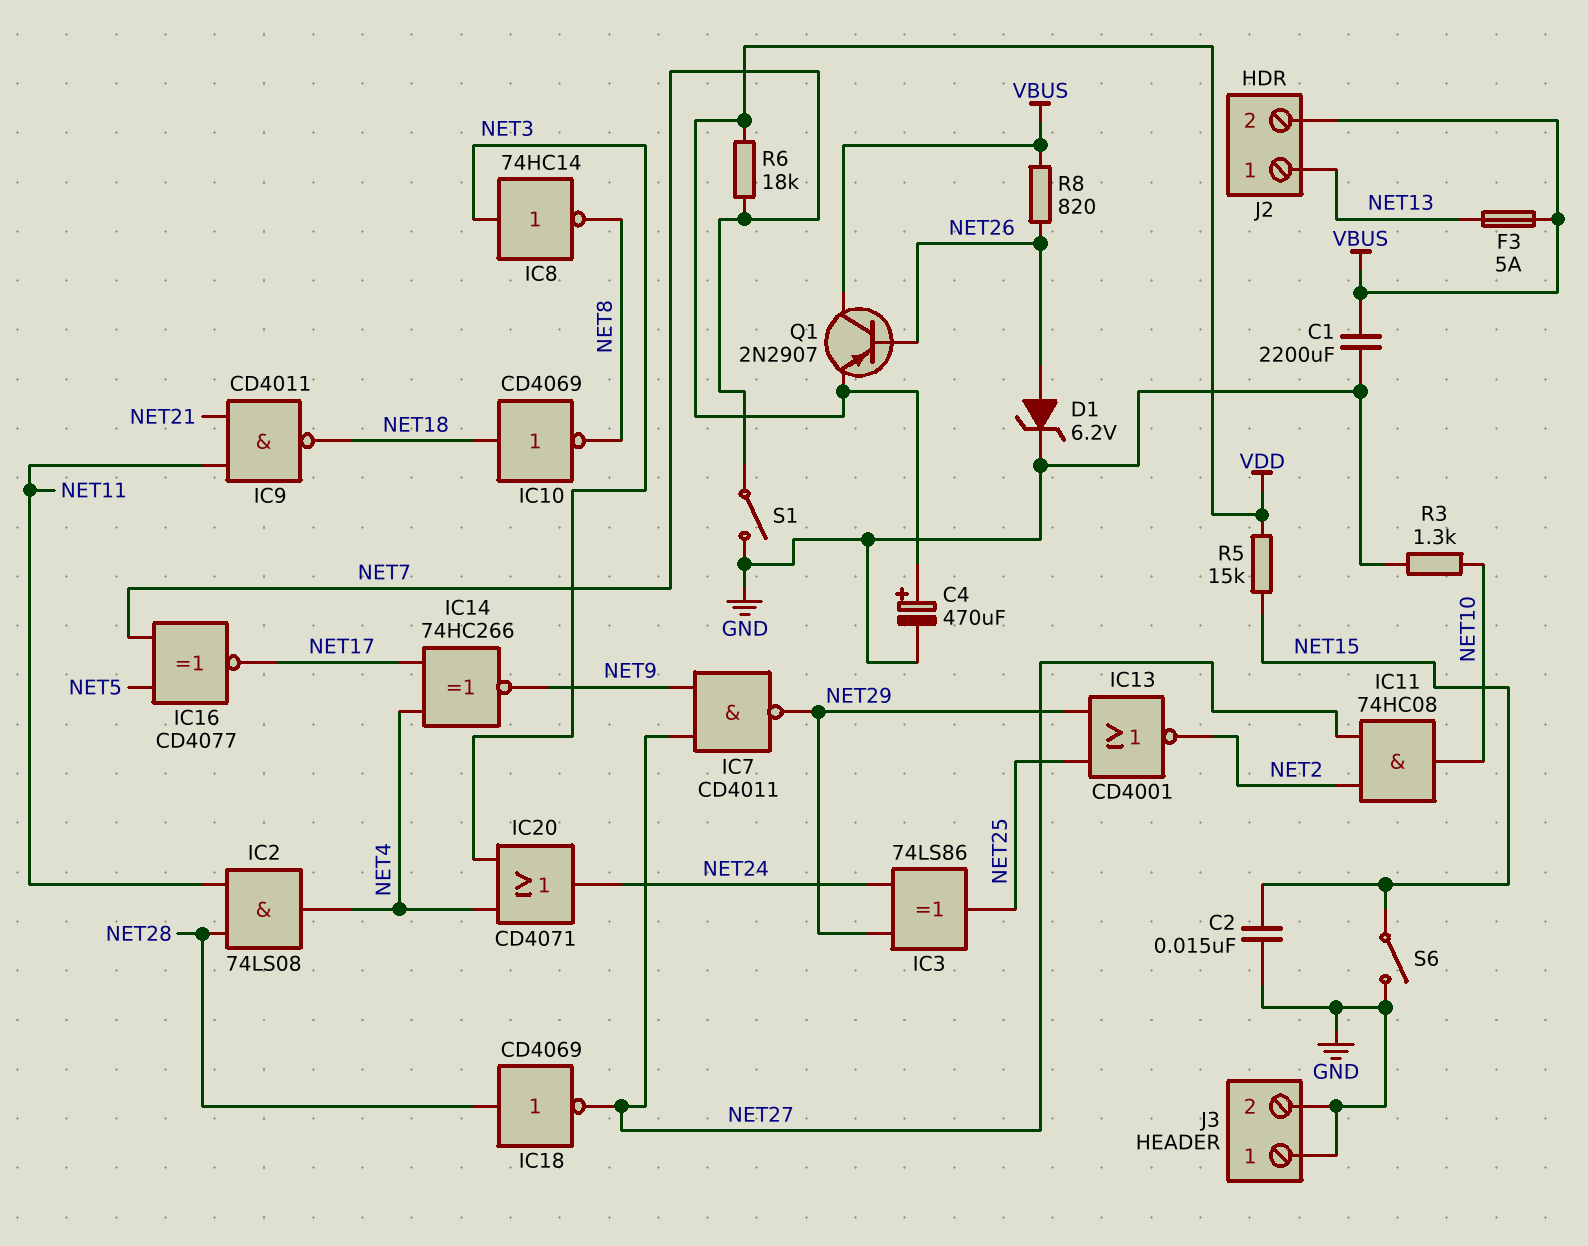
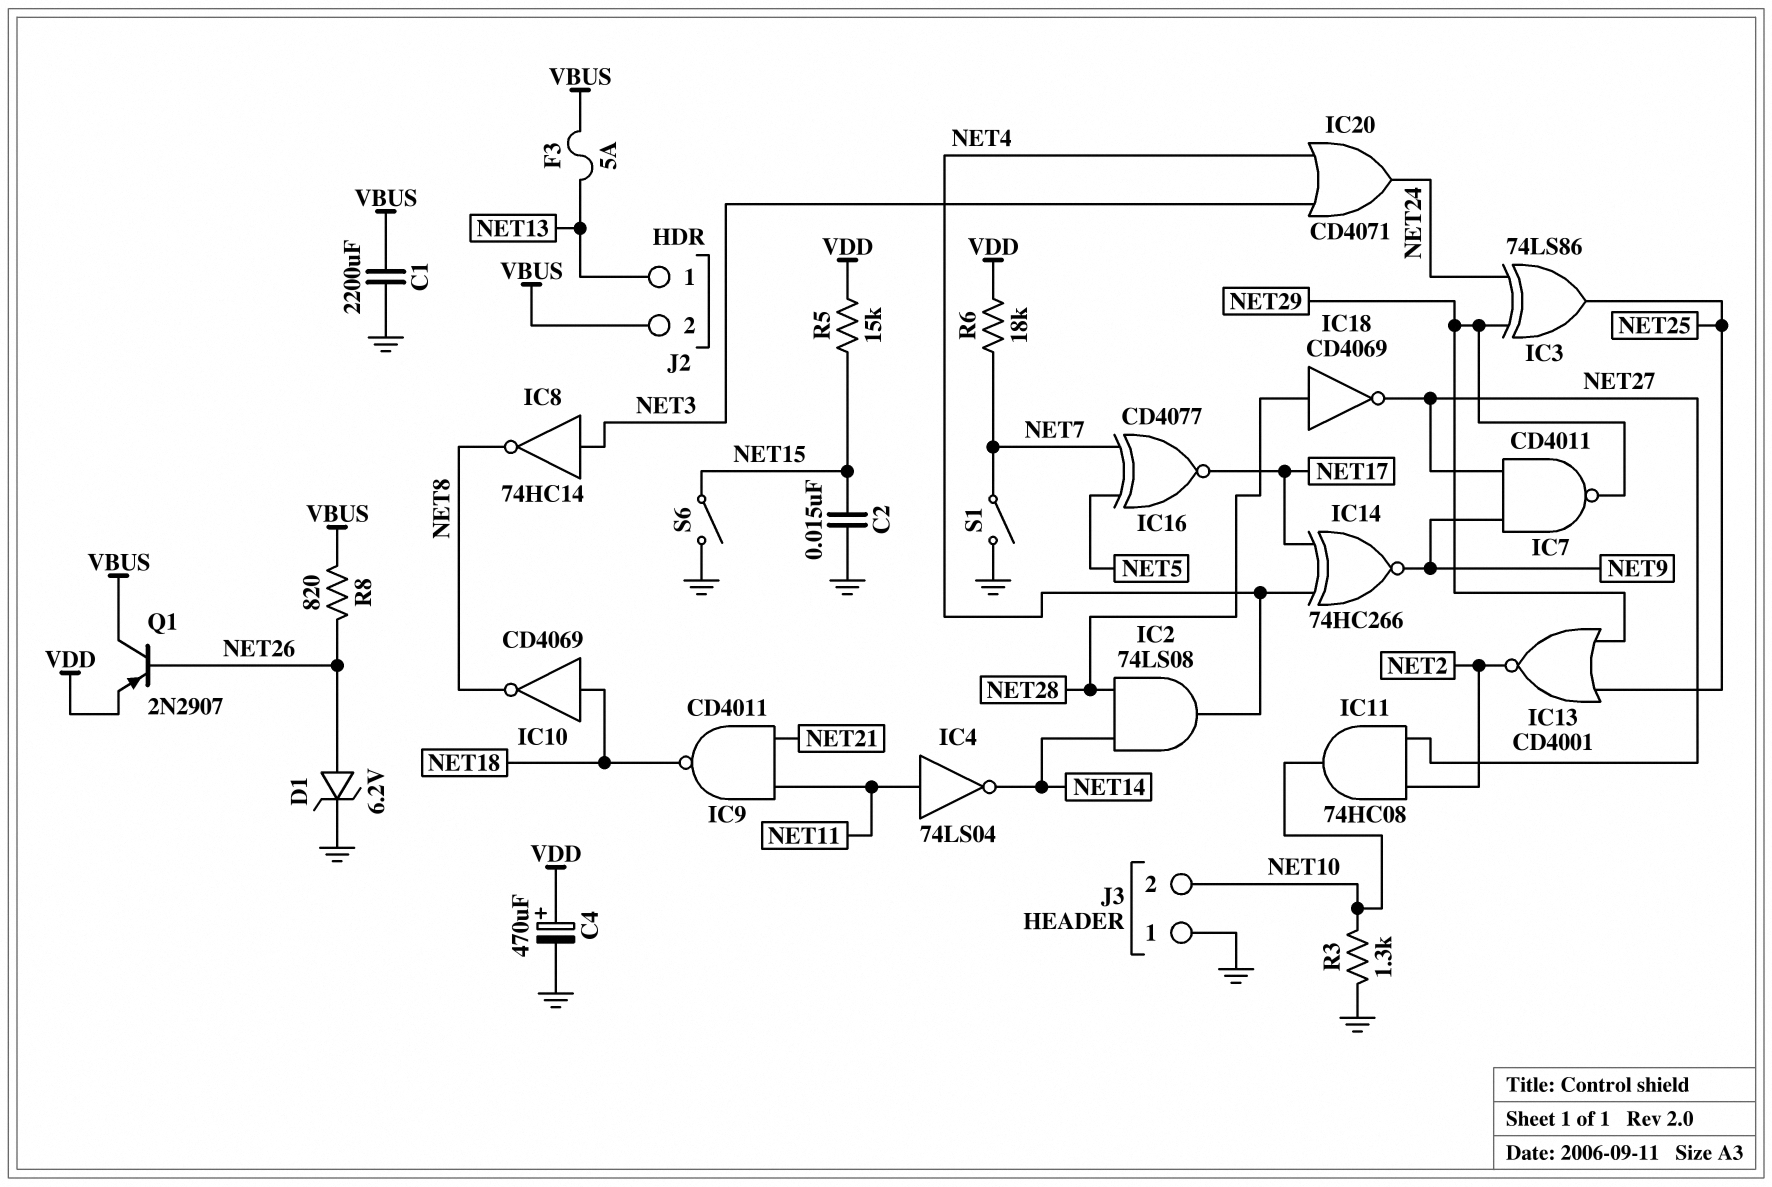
IC2: AND 74LS08 (in NET11, in NET28, out NET4) -> AND 74LS08 (in NET14, in NET28, out NET4)
IC4: none -> NOT 74LS04 (in NET11, out NET14)
J3 pin 2: GND -> NET10

